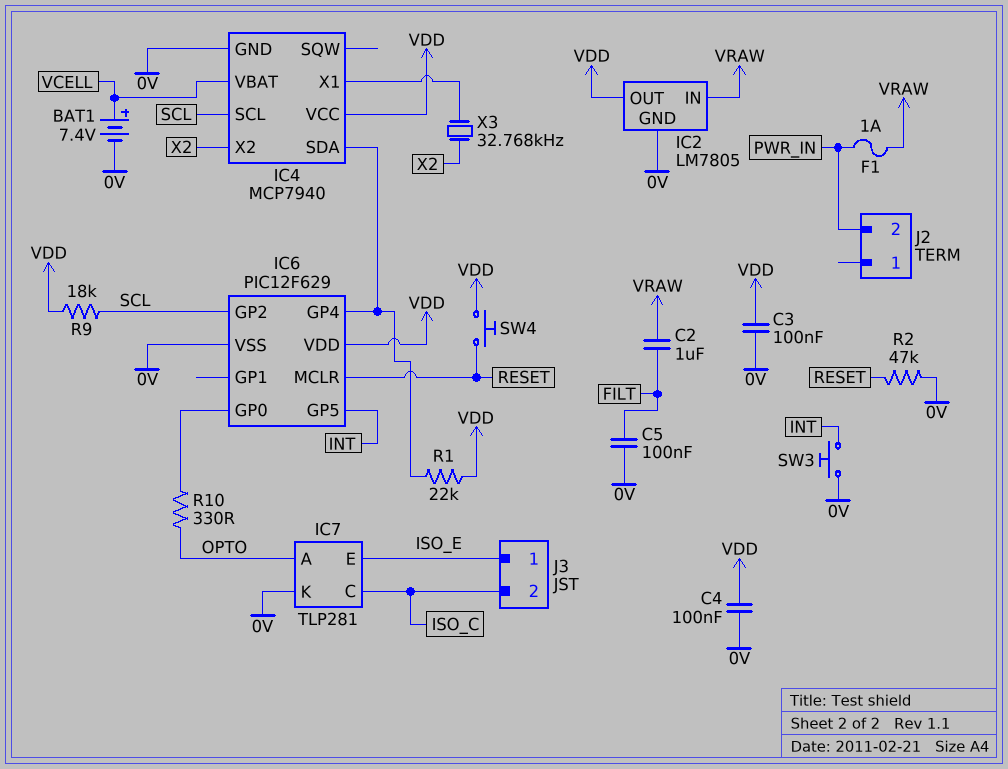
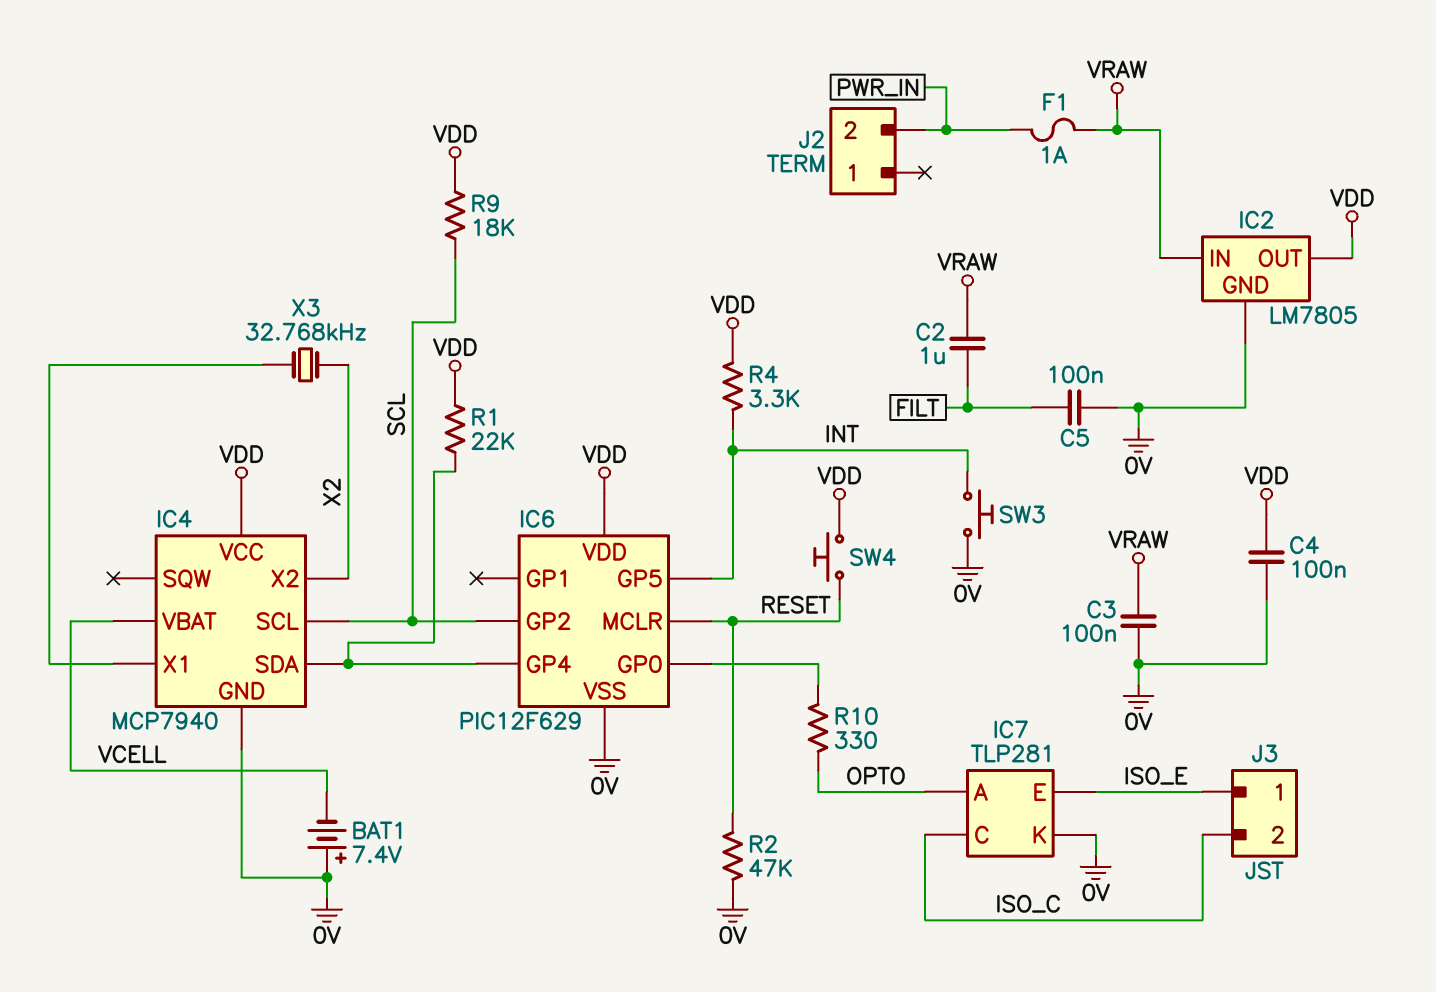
BAT1: 7.4V (plus VCELL, minus 0V) -> 7.4V (plus 0V, minus VCELL)
C3: 100nF (0V, VDD) -> 100nF (0V, VRAW)
R4: none -> 3.3k (INT, VDD)

